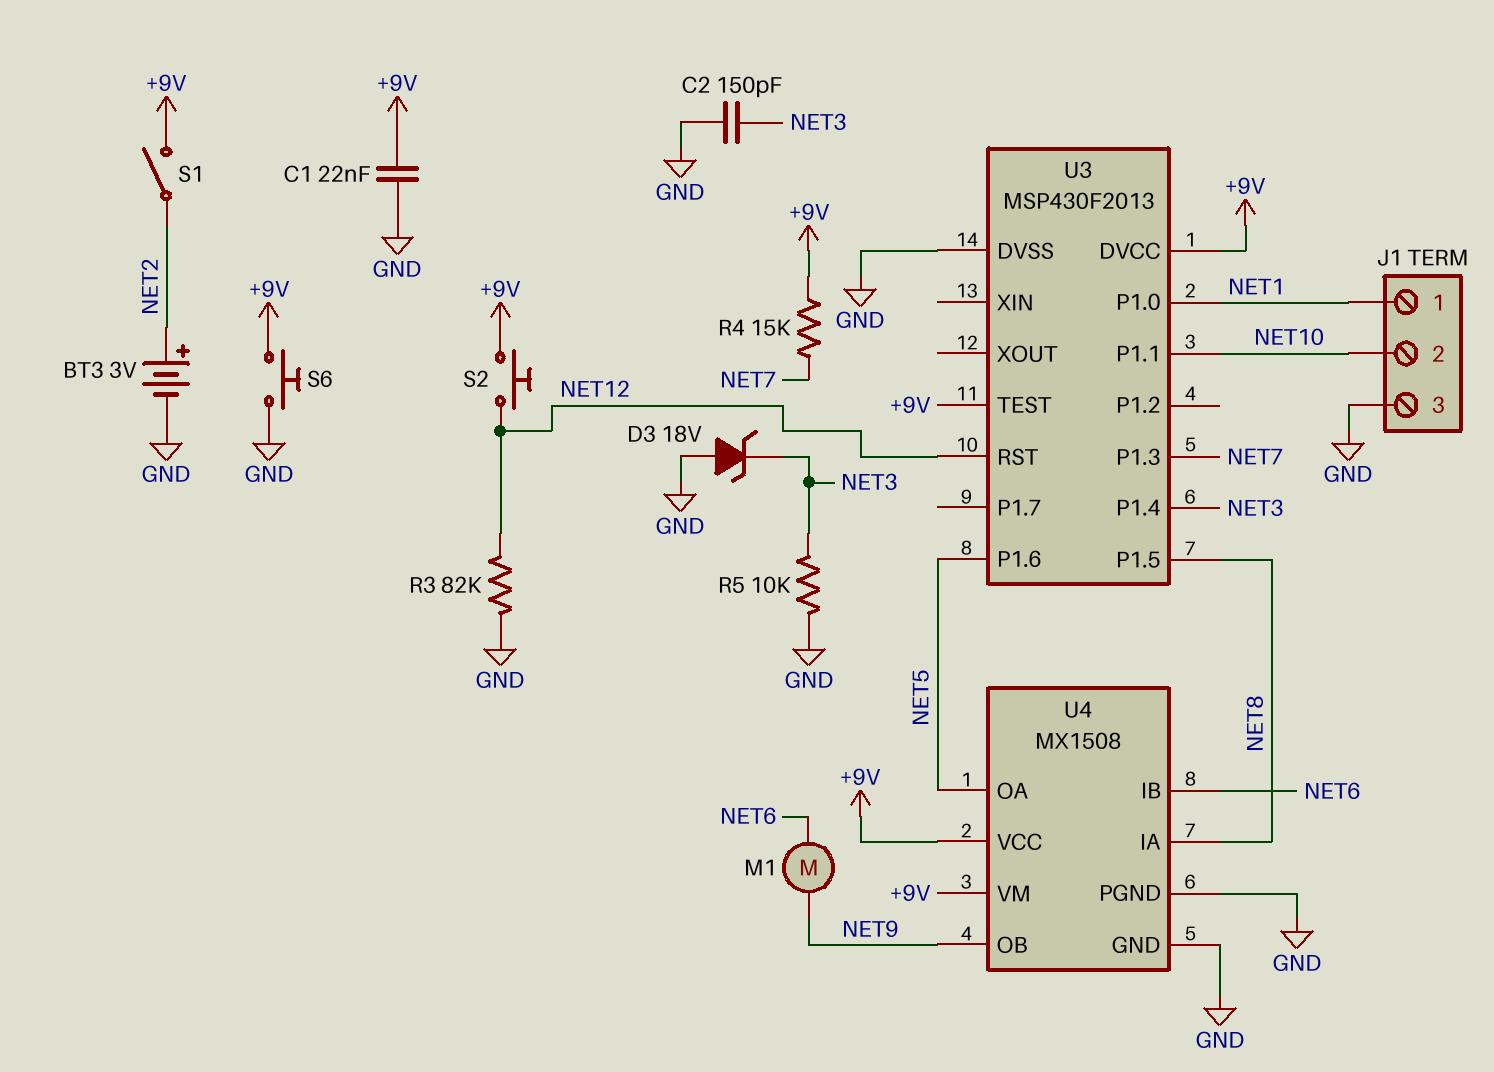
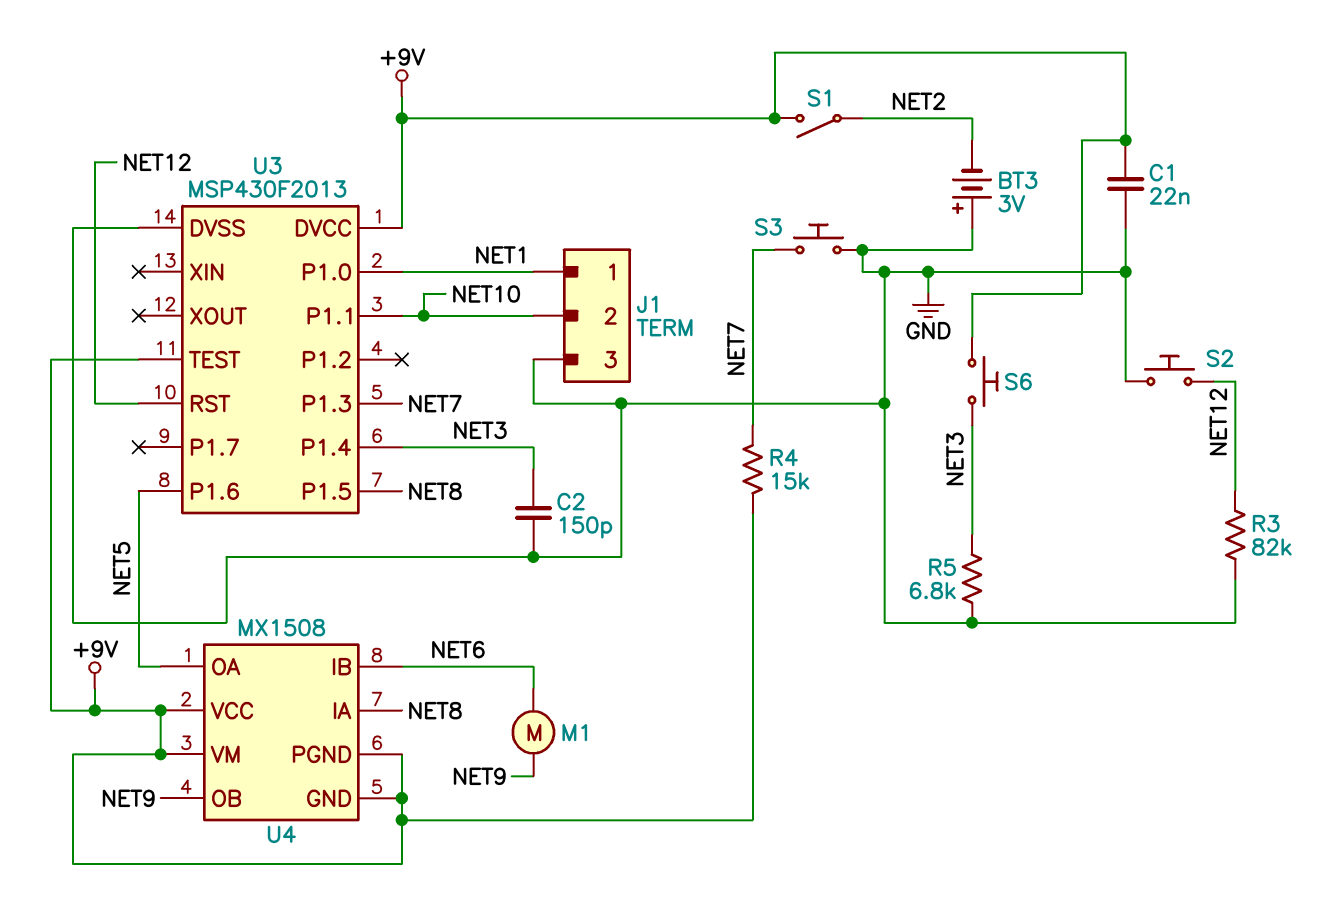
BT3: 3V (plus NET2, minus GND) -> 3V (plus GND, minus NET2)
D3: zener 18V (A GND, K NET3) -> none
R5: 10k (GND, NET3) -> 6.8k (GND, NET3)
S2: button (+9V, NET12) -> button (GND, NET12)
S3: none -> button (GND, NET7)
S6: button (+9V, GND) -> button (+9V, NET3)
U4 pin GND: GND -> +9V
U4 pin PGND: GND -> +9V

